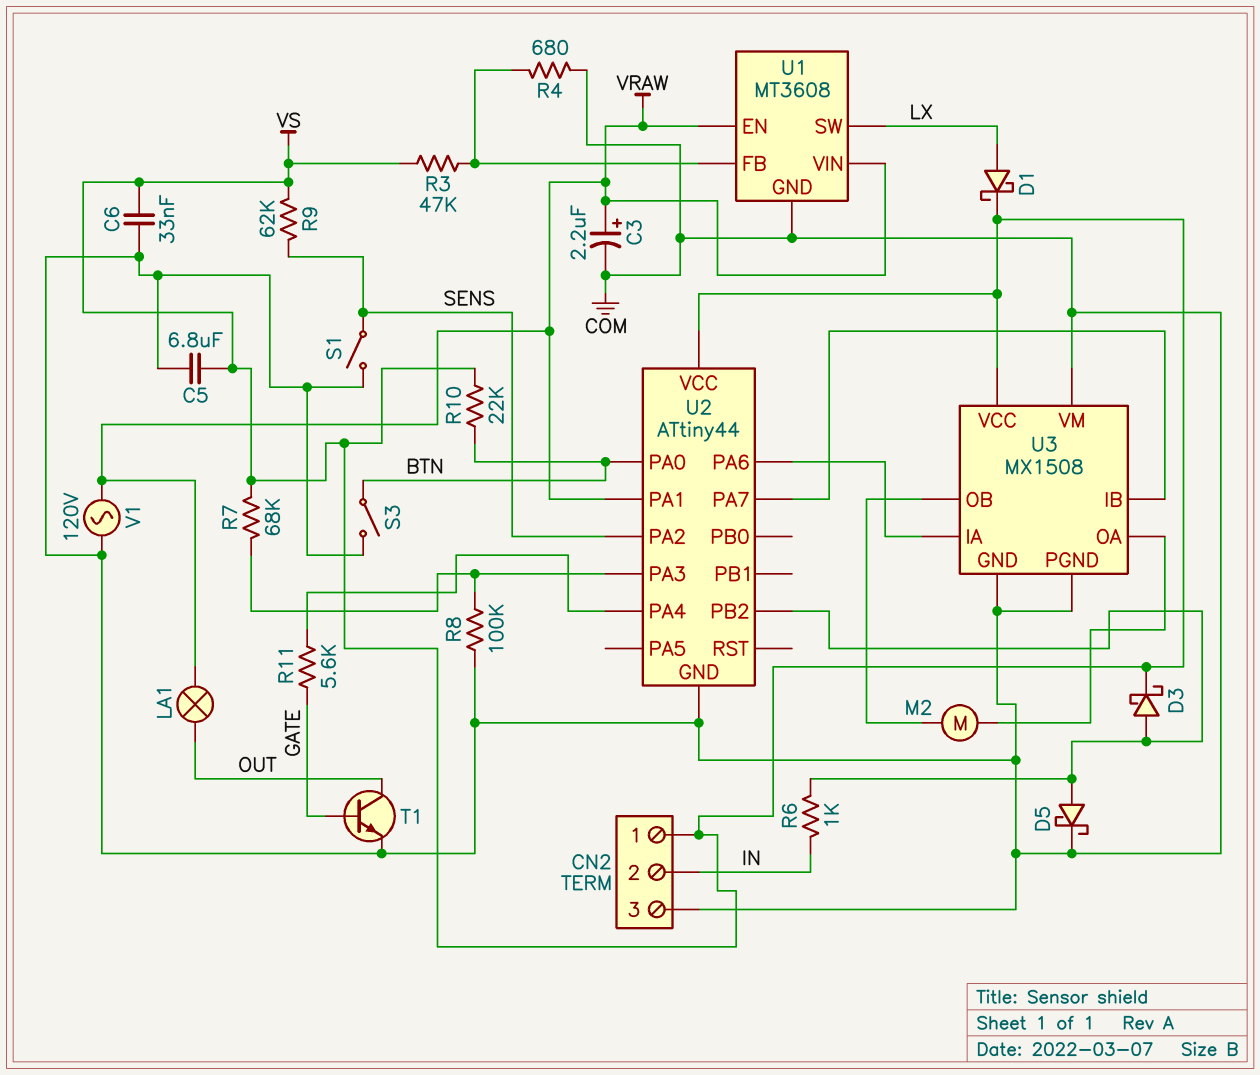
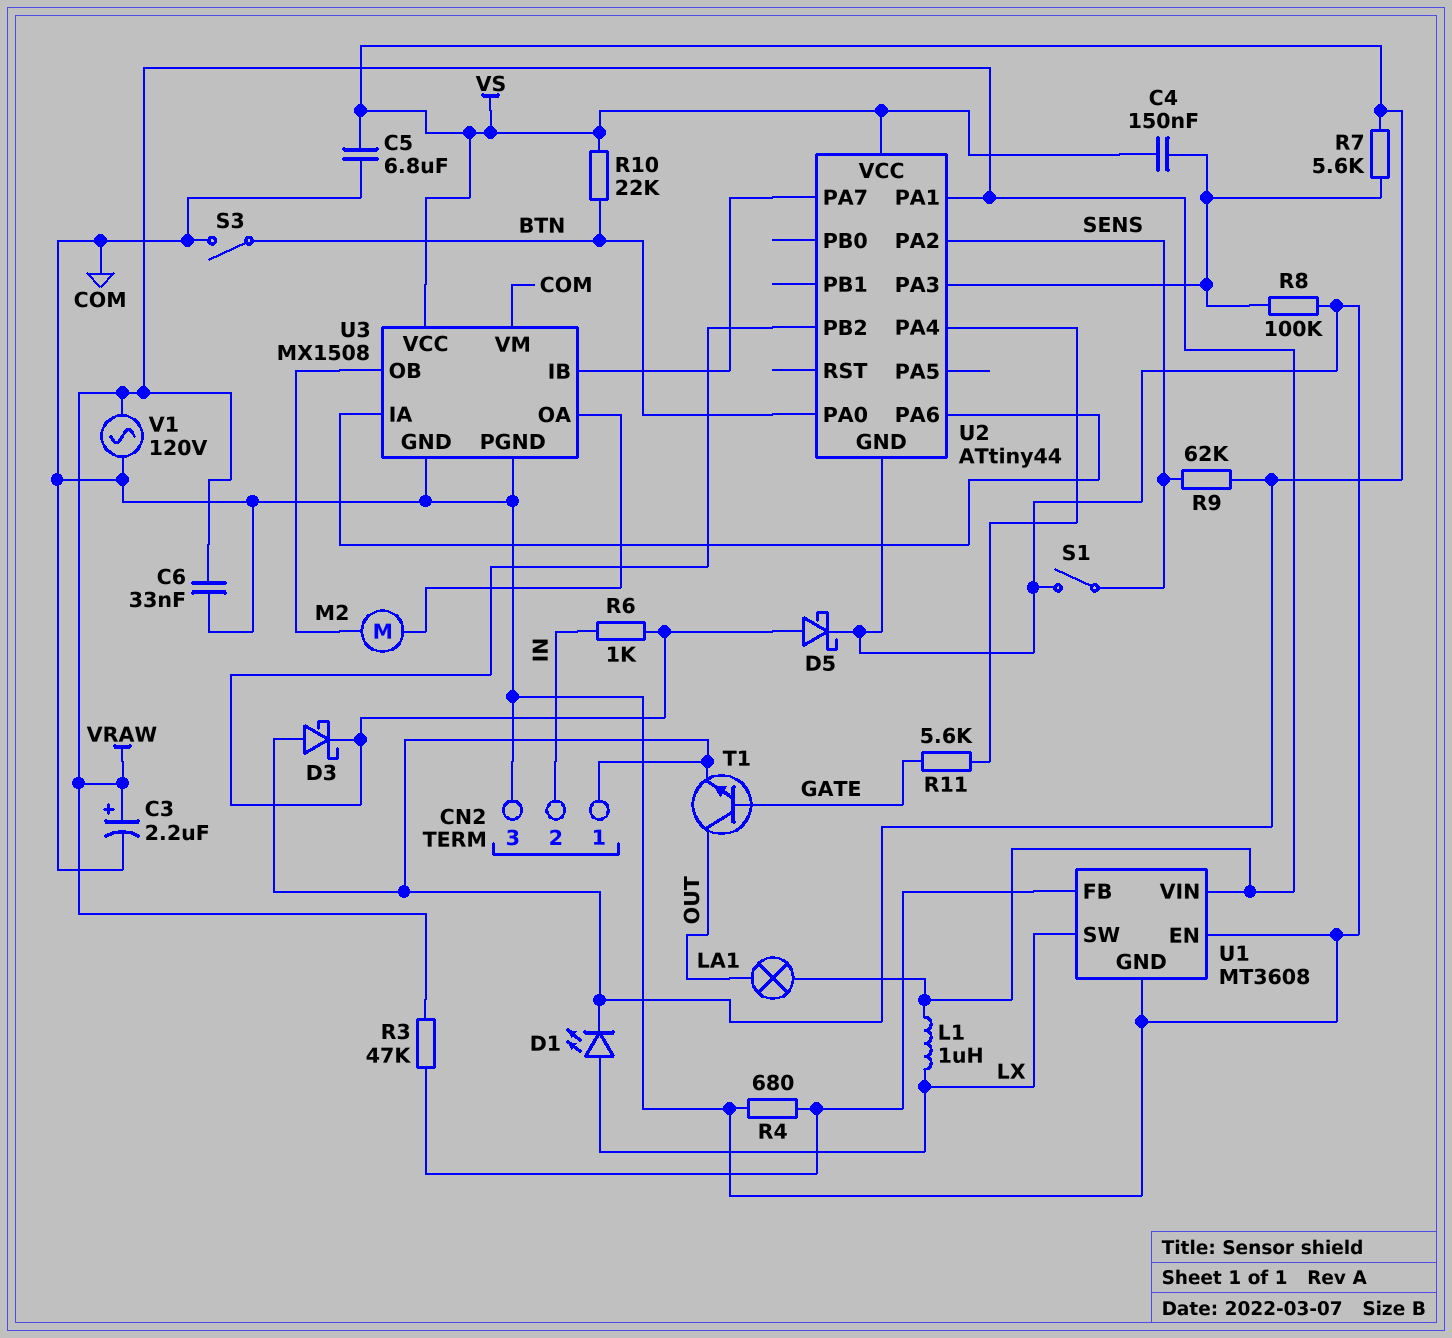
C4: none -> 150nF (U2/PA3, VS)
C6: 33nF (COM, VS) -> 33nF (COM, VRAW)
D1: schottky (A LX, K VS) -> LED (A LX, K VS)
D3: schottky (A U2/PB2, K VS) -> schottky (A VS, K U2/PB2)
L1: none -> 1uH (LX, VRAW)
R3: 47k (U1/FB, VS) -> 47k (U1/FB, VRAW)
R7: 68k (U2/PA3, VS) -> 5.6k (U2/PA3, VS)
T1: NPN (B GATE, C OUT, E COM) -> NPN (B GATE, C OUT, E VS)
U1 pin EN: VRAW -> COM

